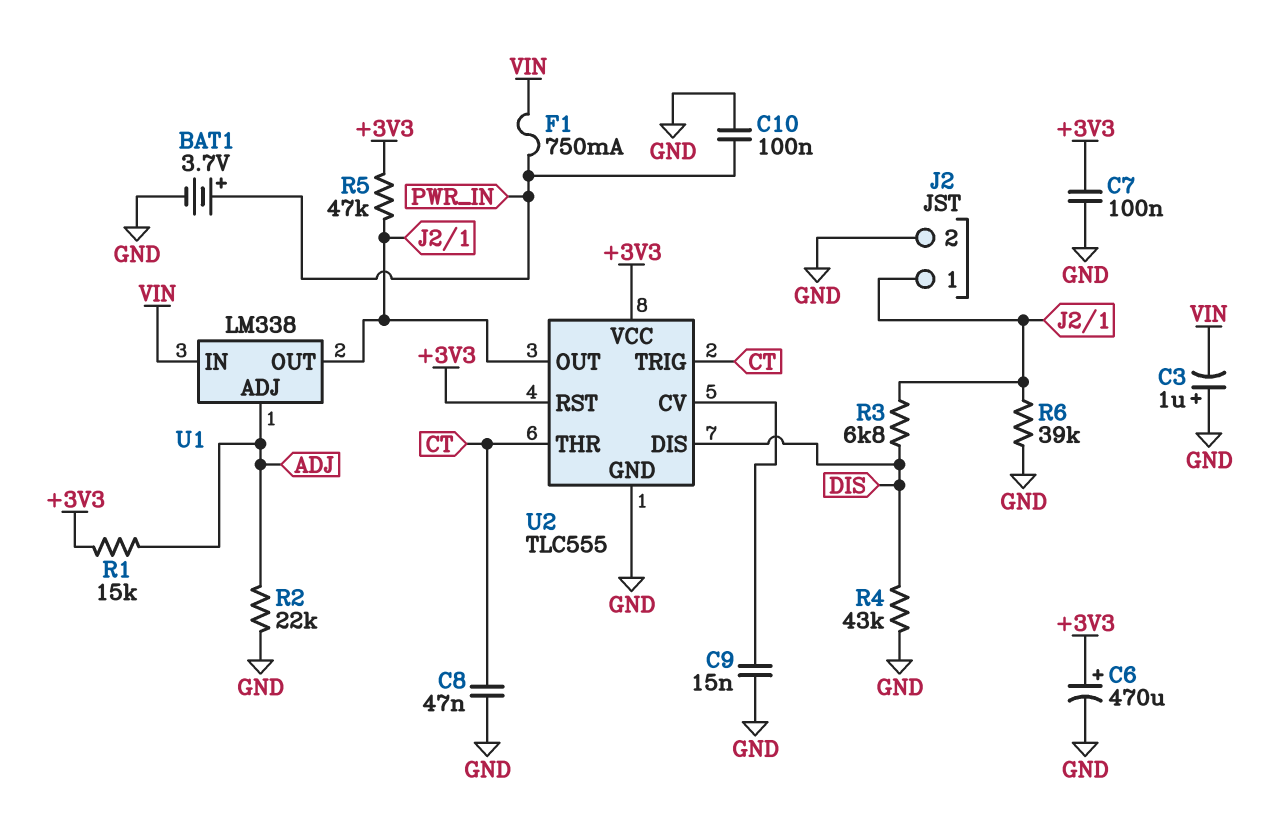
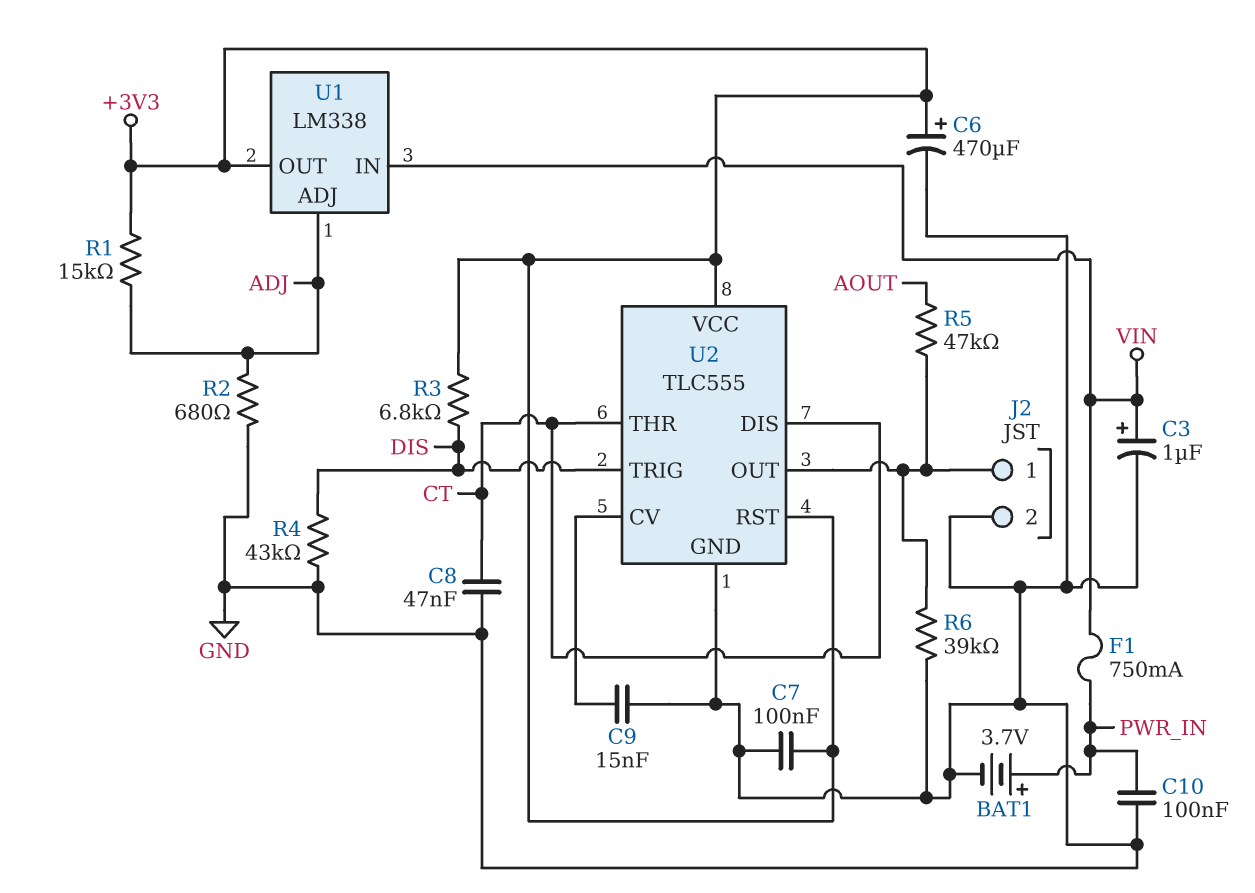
C3: 1uF (plus GND, minus VIN) -> 1uF (plus VIN, minus GND)
R2: 22k (ADJ, GND) -> 680 (ADJ, GND)
R3: 6.8k (DIS, J2/1) -> 6.8k (+3V3, DIS)
R5: 47k (+3V3, J2/1) -> 47k (AOUT, J2/1)
U1 pin OUT: J2/1 -> +3V3
U2 pin DIS: DIS -> CT
U2 pin TRIG: CT -> DIS

